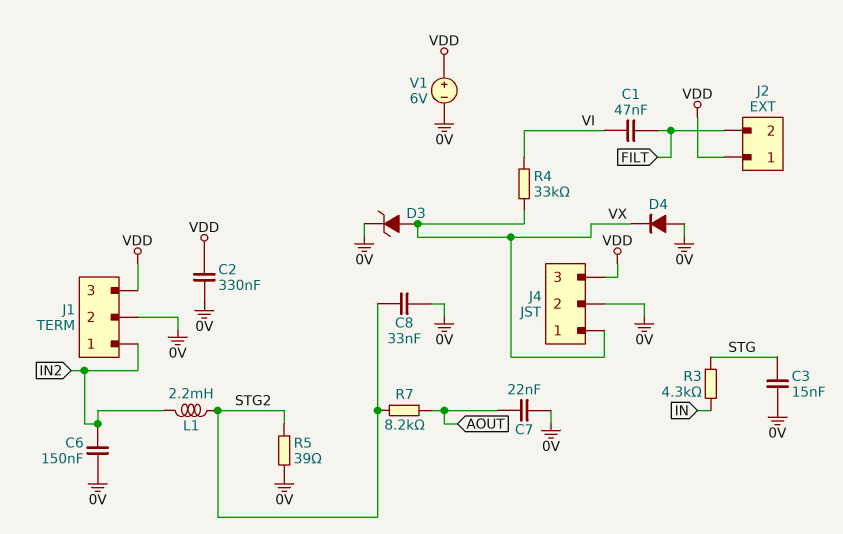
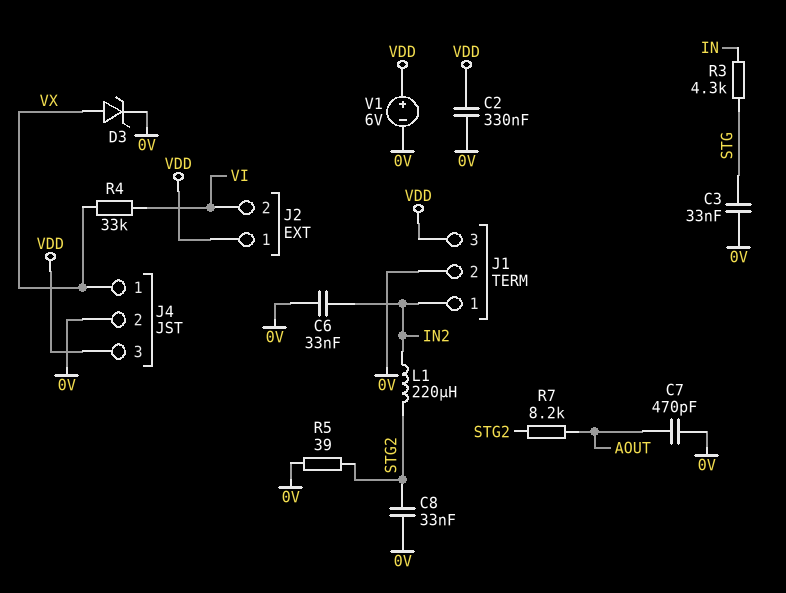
C1: 47nF (FILT, VI) -> none
C3: 15nF (0V, STG) -> 33nF (0V, STG)
C6: 150nF (0V, IN2) -> 33nF (0V, IN2)
C7: 22nF (0V, AOUT) -> 470pF (0V, AOUT)
D4: diode (A 0V, K VX) -> none
J2 pin 2: FILT -> VI
L1: 2.2mH (IN2, STG2) -> 220uH (IN2, STG2)

